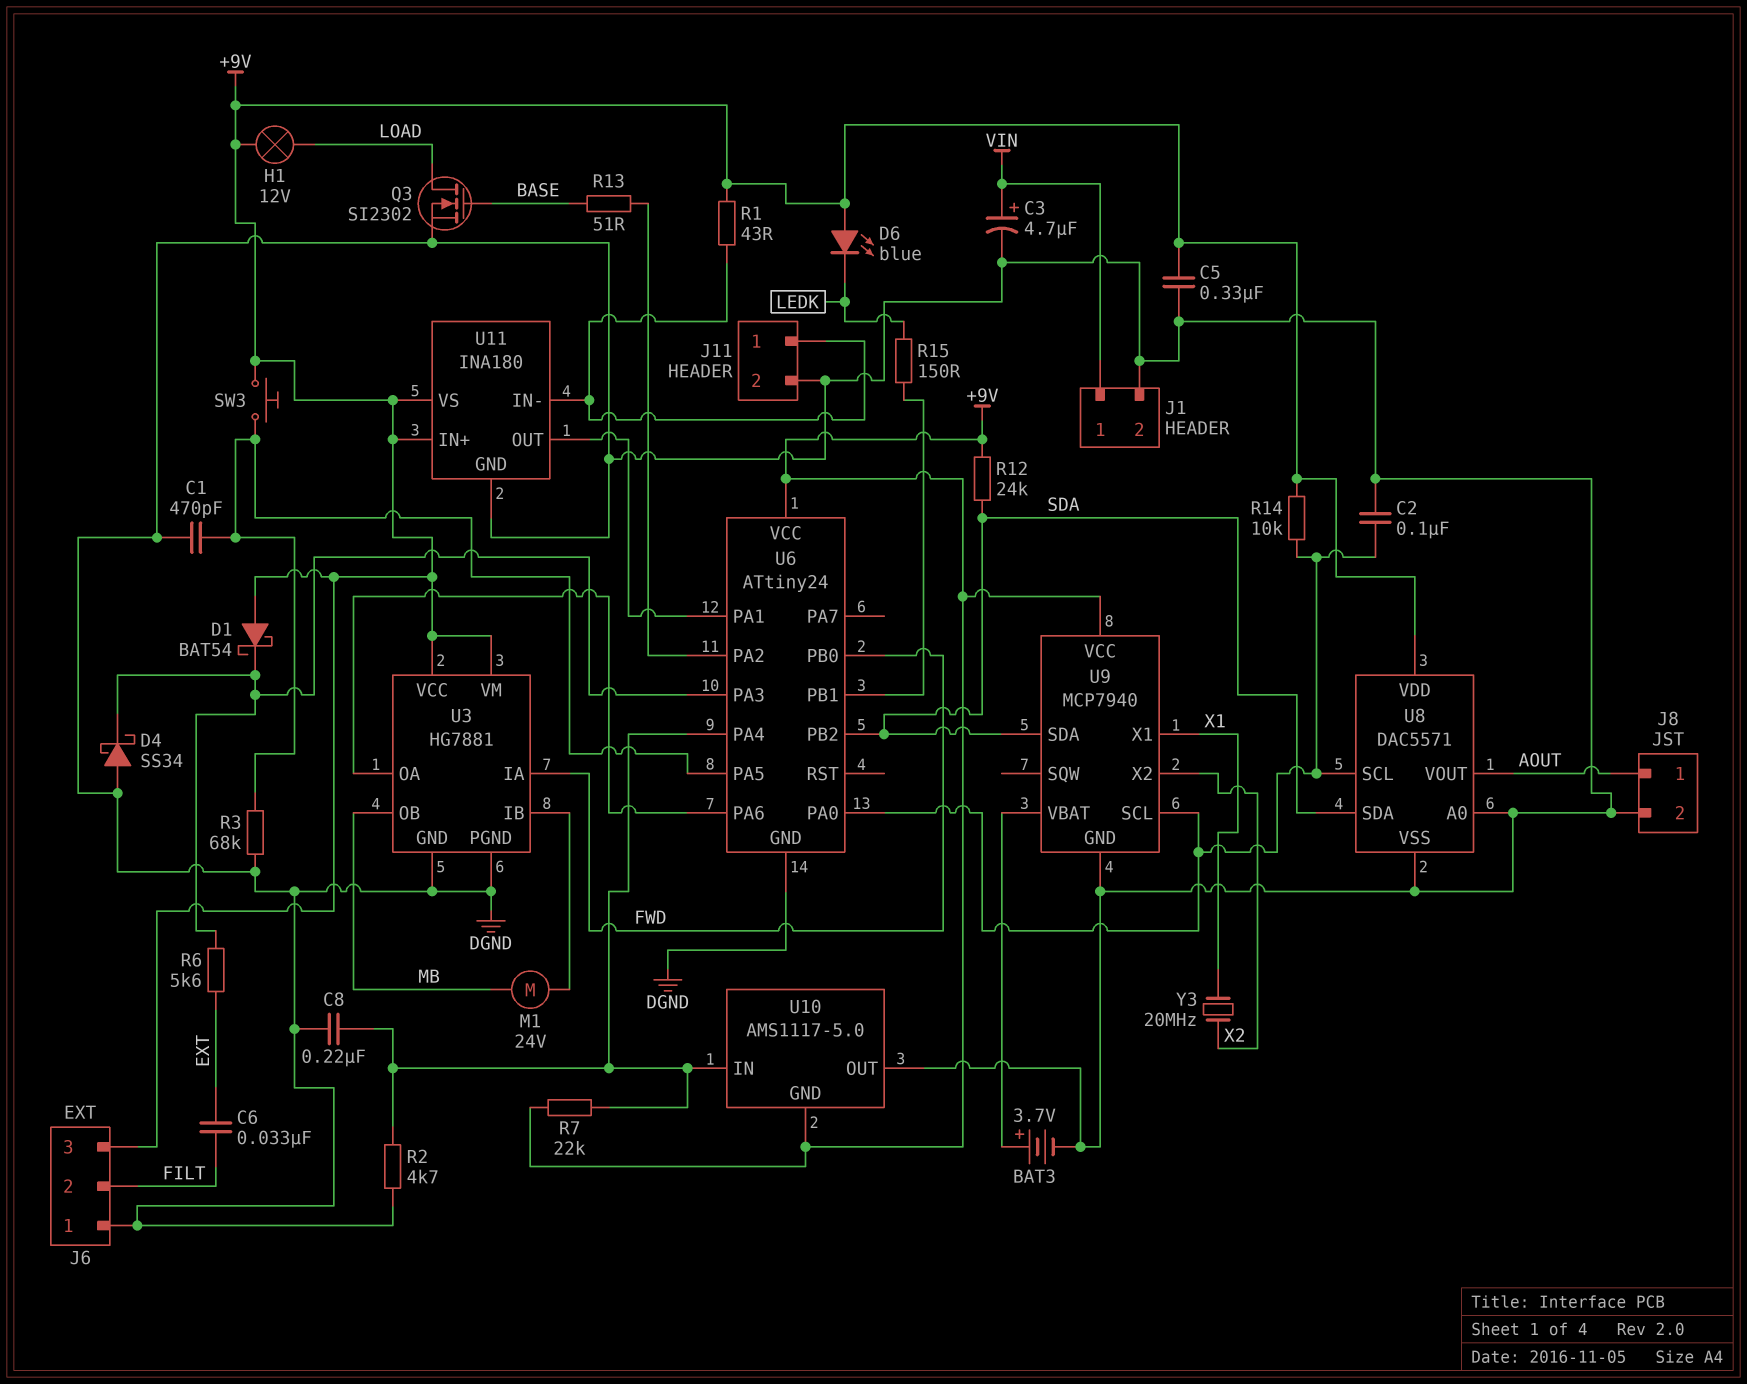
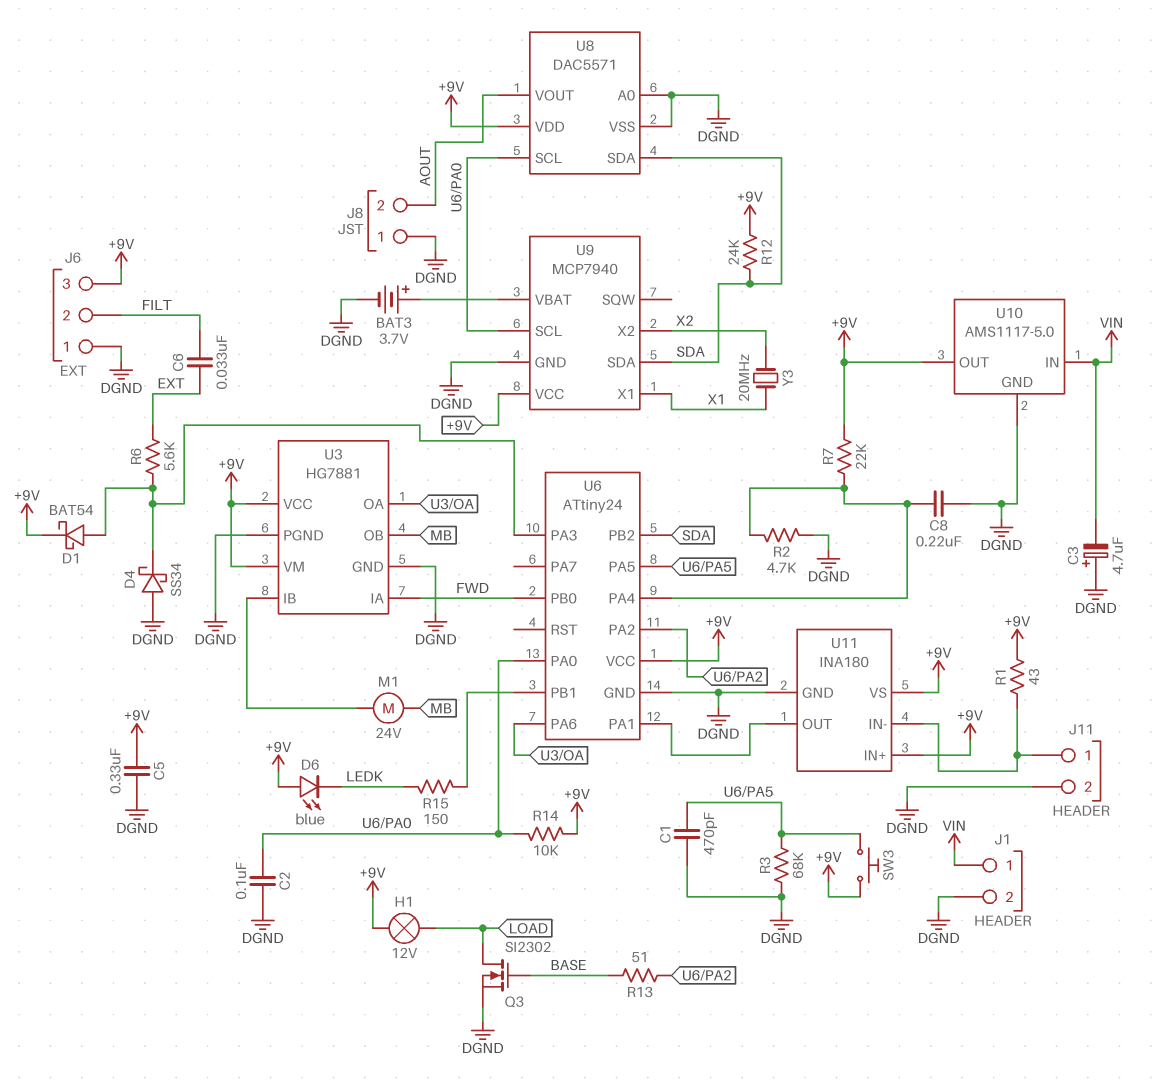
C3: 4.7uF (plus VIN, minus DGND) -> 4.7uF (plus DGND, minus VIN)
D1: schottky BAT54 (A +9V, K U6/PA3) -> schottky BAT54 (A U6/PA3, K +9V)
J8 pin 1: AOUT -> DGND
J8 pin 2: DGND -> AOUT
U10 pin GND: +9V -> DGND
U10 pin IN: U6/PA4 -> VIN
U10 pin OUT: DGND -> +9V

